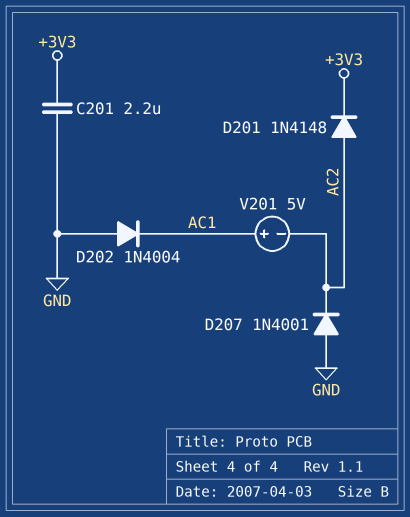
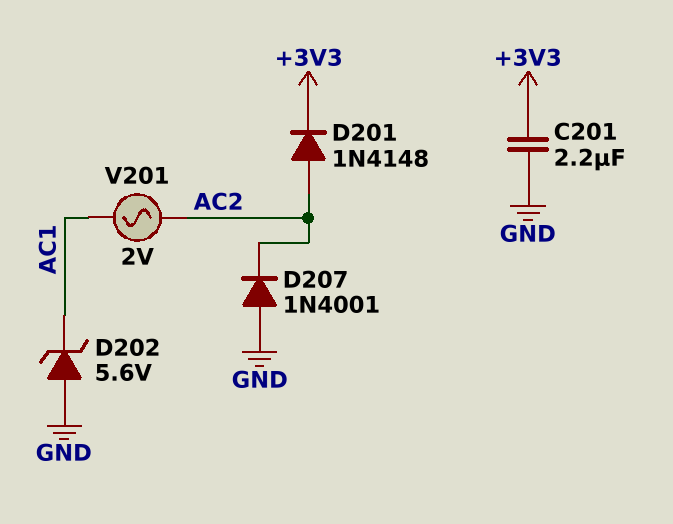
D202: diode 1N4004 (A GND, K AC1) -> zener 5.6V (A GND, K AC1)
V201: 5V (plus AC1, minus AC2) -> AC 2V (AC1, AC2)

